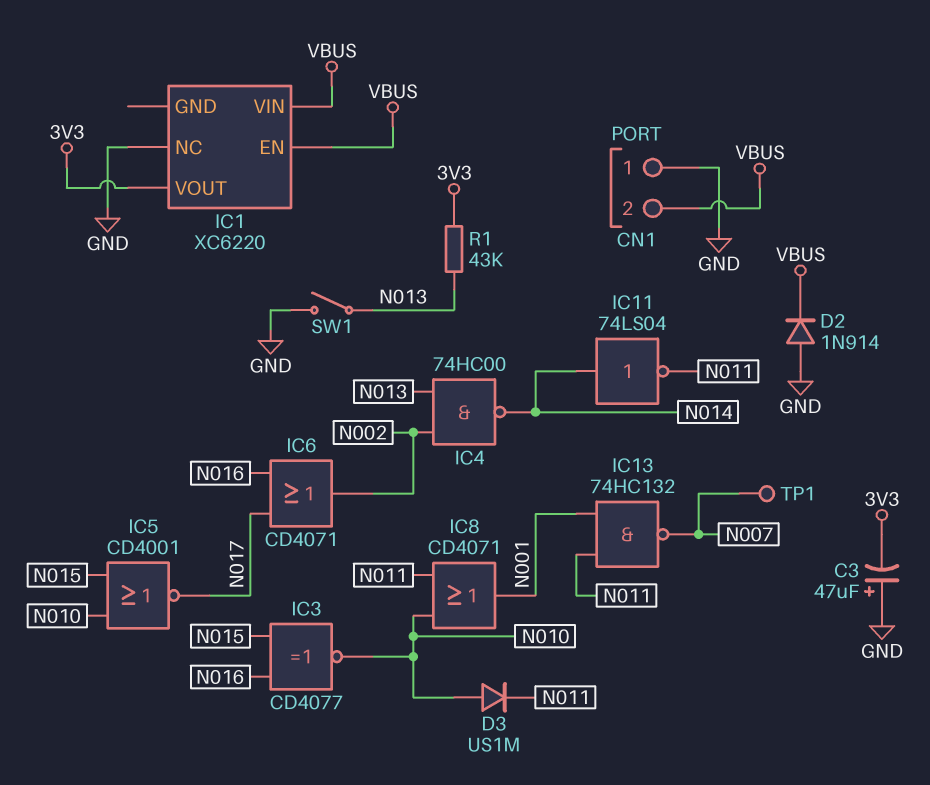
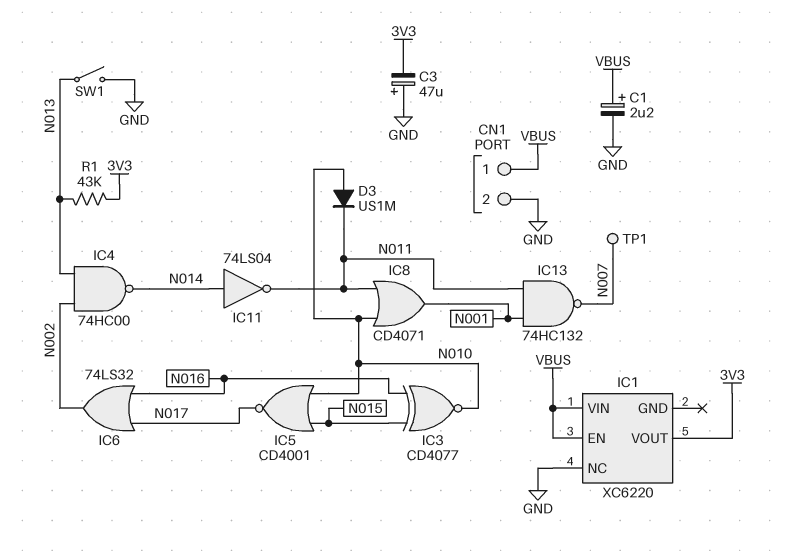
C1: none -> 2.2uF (plus VBUS, minus GND)
CN1 pin 1: GND -> VBUS
CN1 pin 2: VBUS -> GND
D2: diode 1N914 (A GND, K VBUS) -> none
IC6: OR CD4071 (in N016, in N017, out N002) -> OR 74LS32 (in N016, in N017, out N002)

